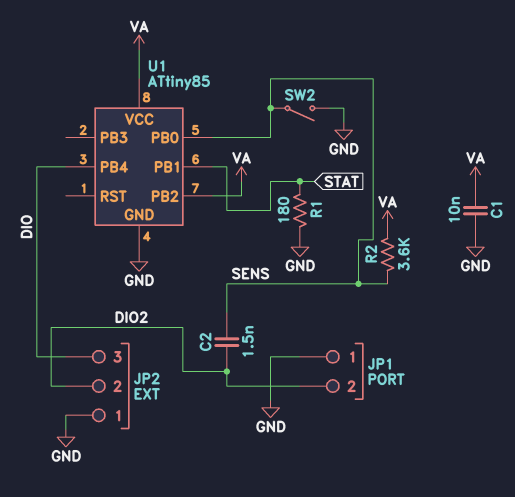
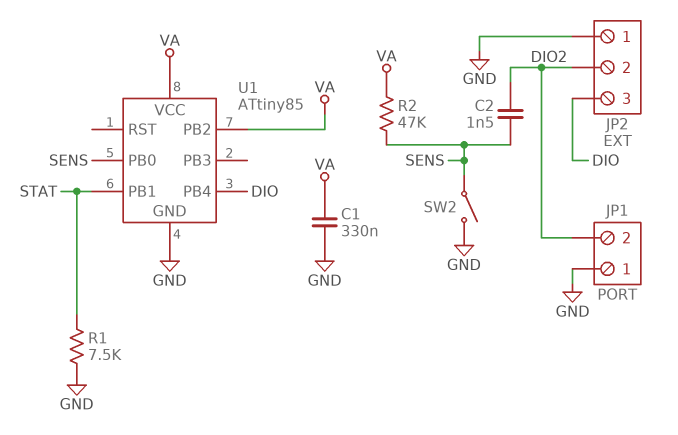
C1: 10nF (GND, VA) -> 330nF (GND, VA)
R1: 180 (GND, STAT) -> 7.5k (GND, STAT)
R2: 3.6k (SENS, VA) -> 47k (SENS, VA)

